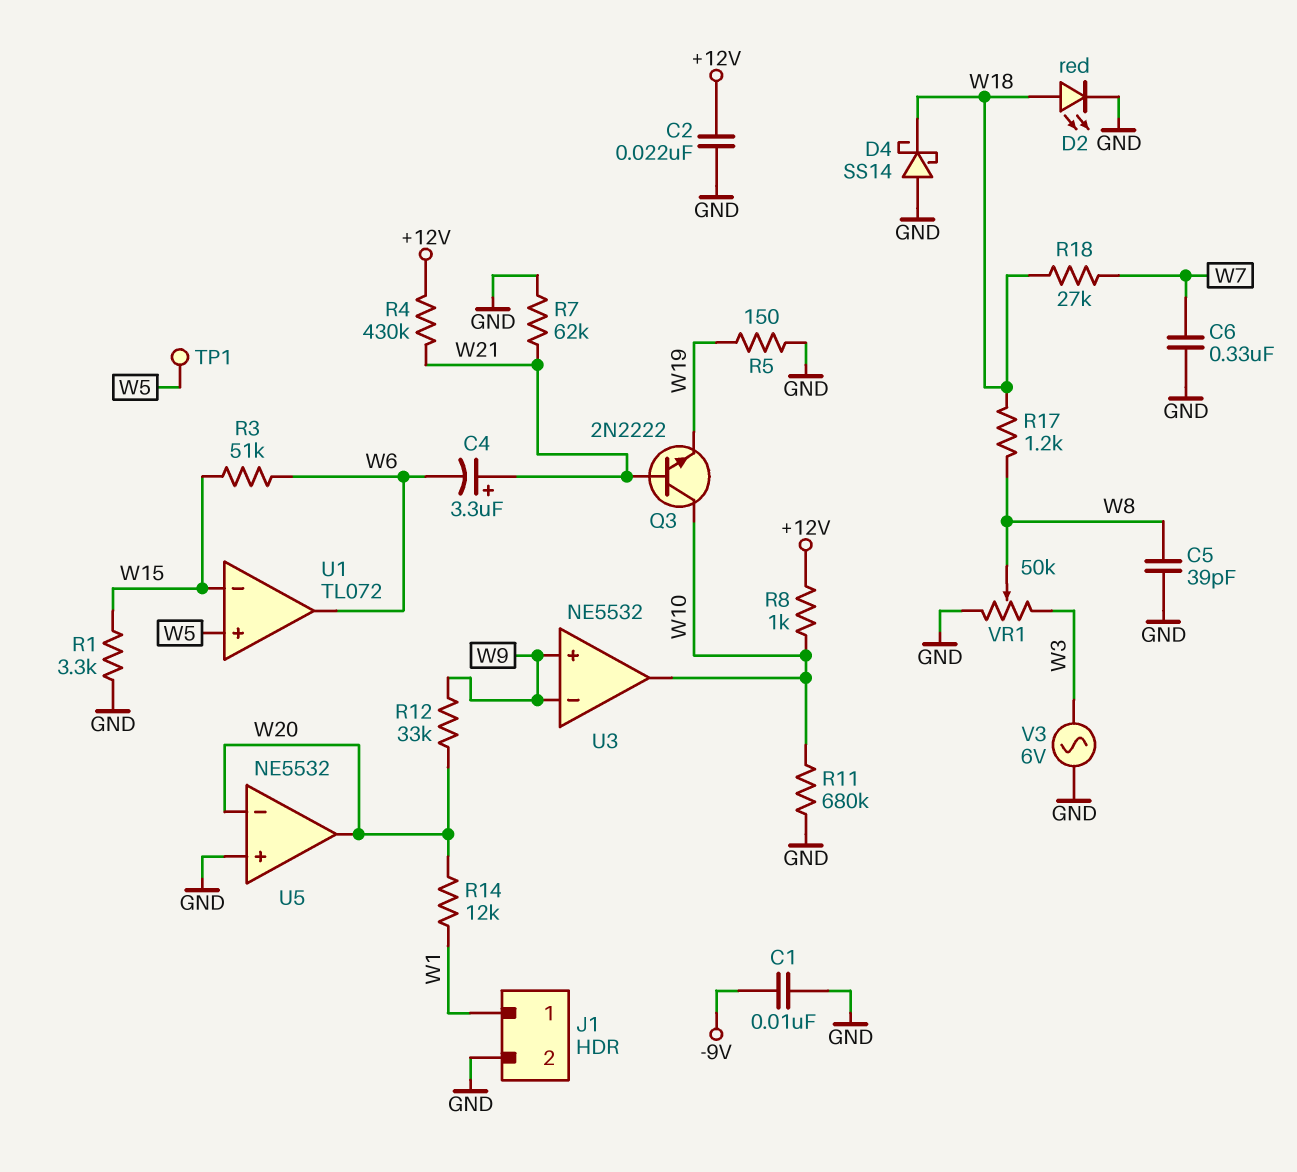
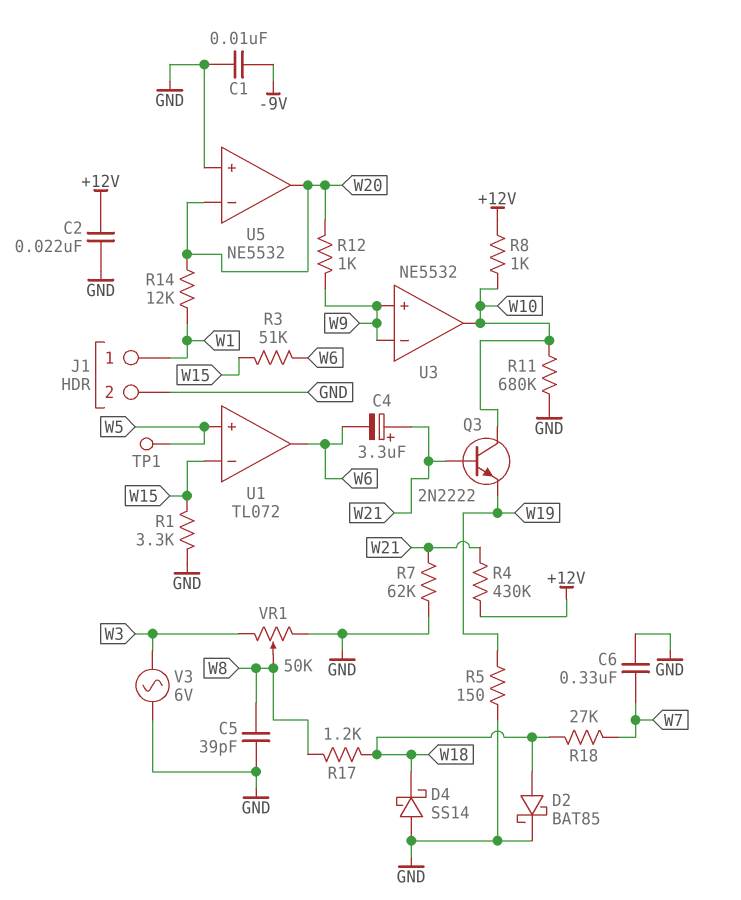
D2: LED red (A W18, K GND) -> schottky BAT85 (A W18, K GND)
R12: 33k (W9, W20) -> 1k (W9, W20)

